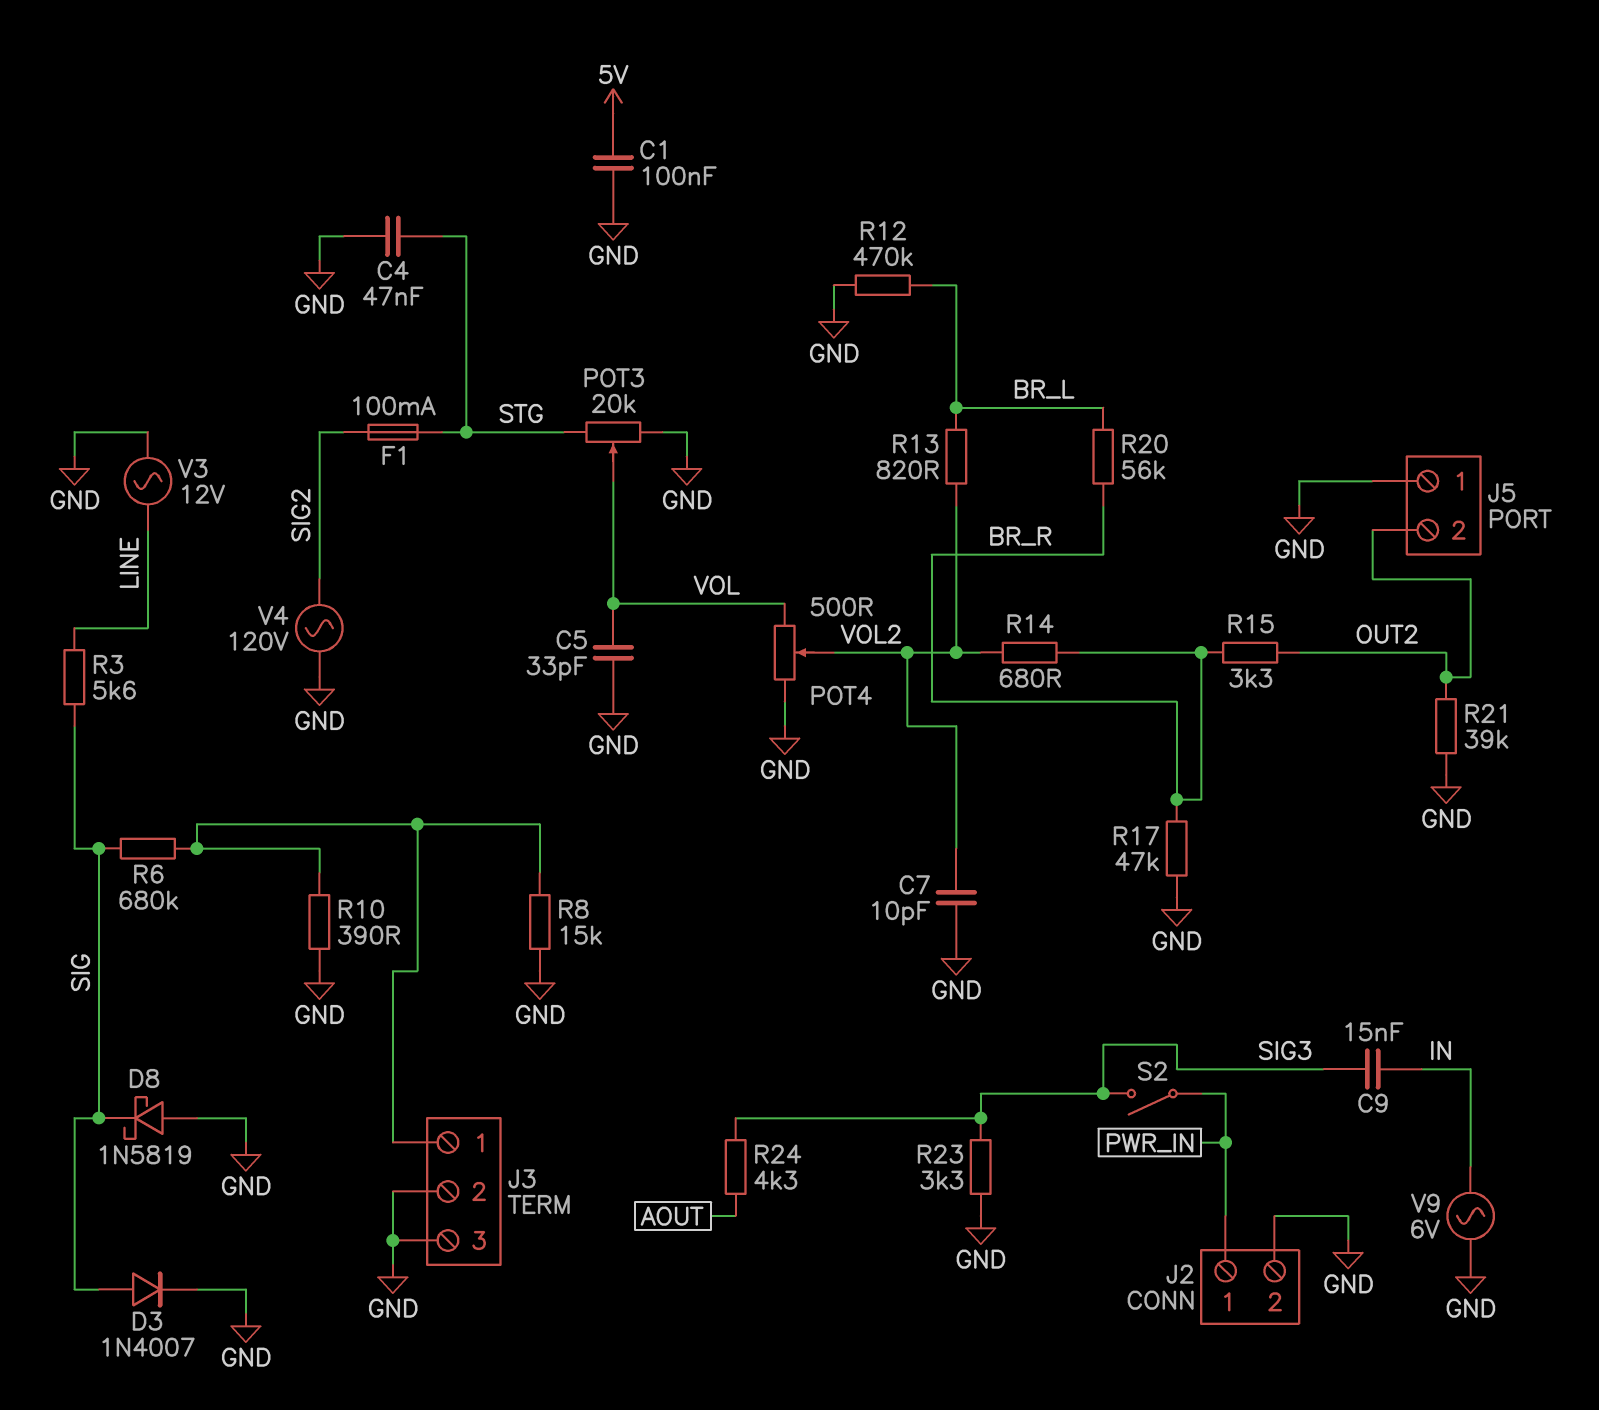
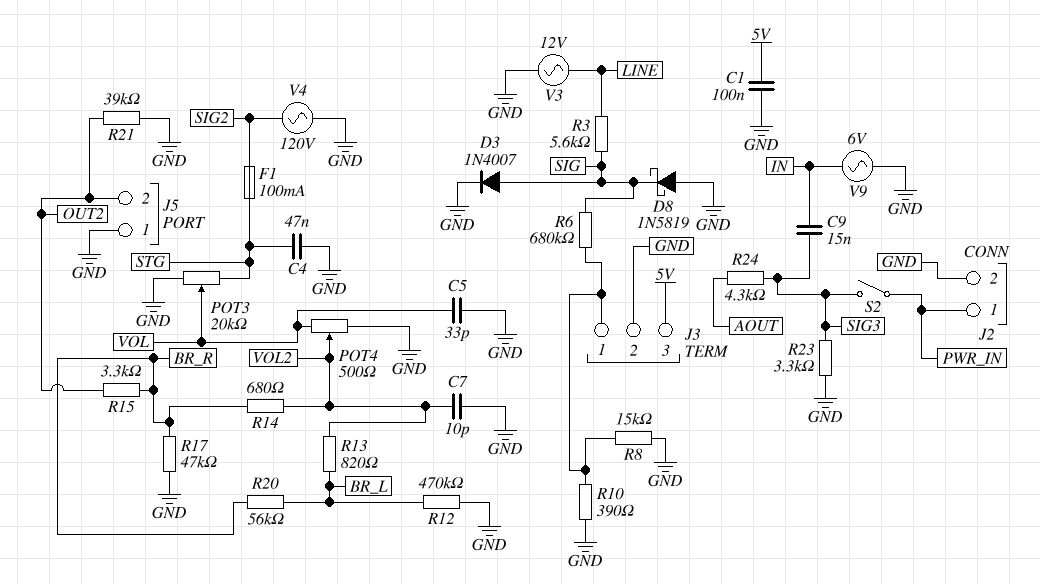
J3 pin 3: GND -> 5V

